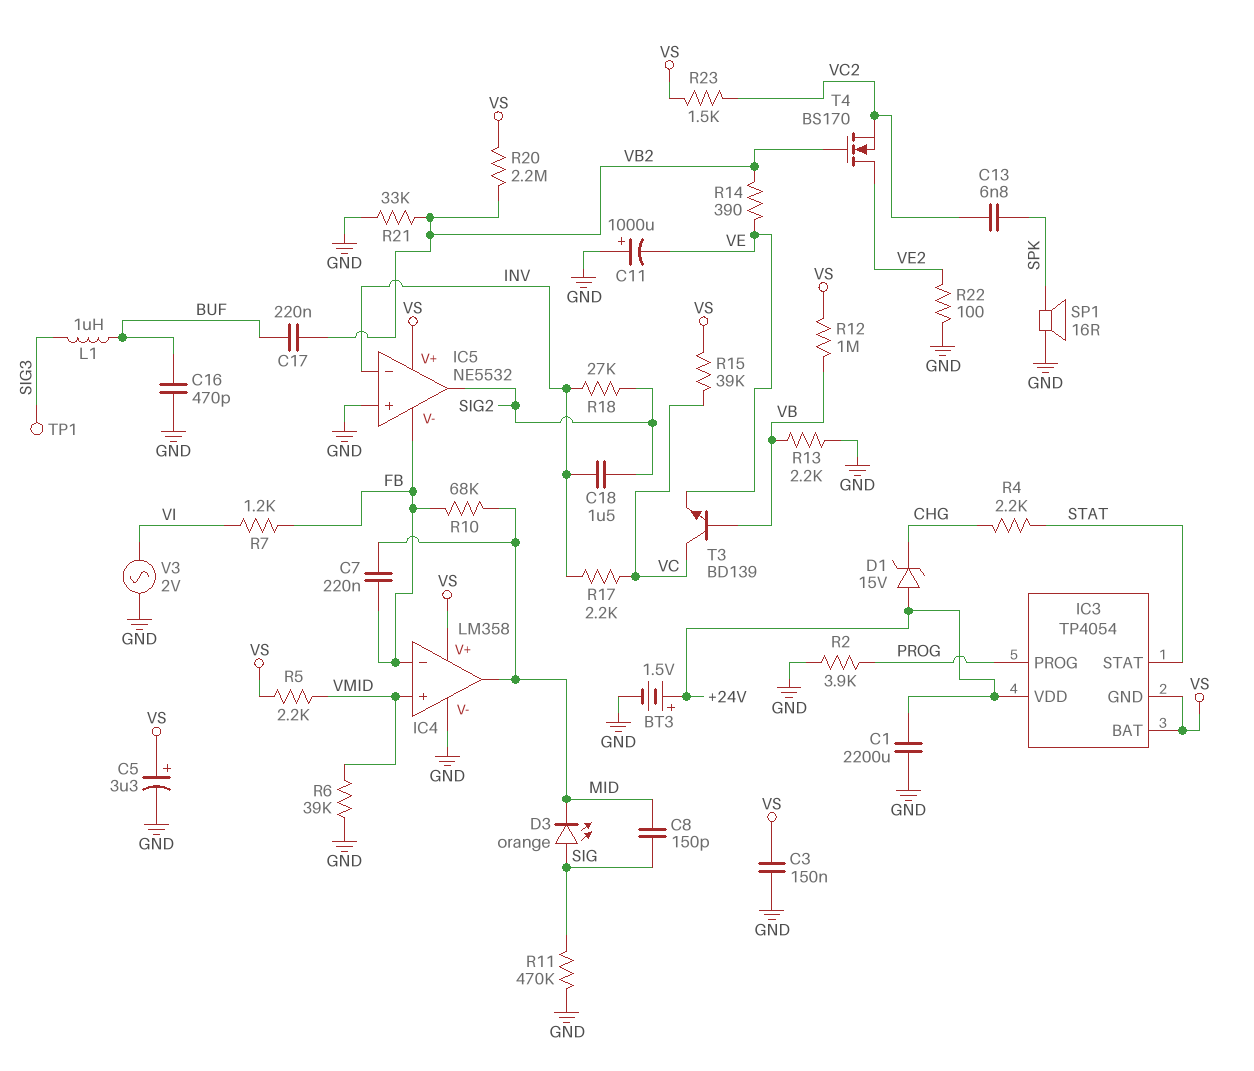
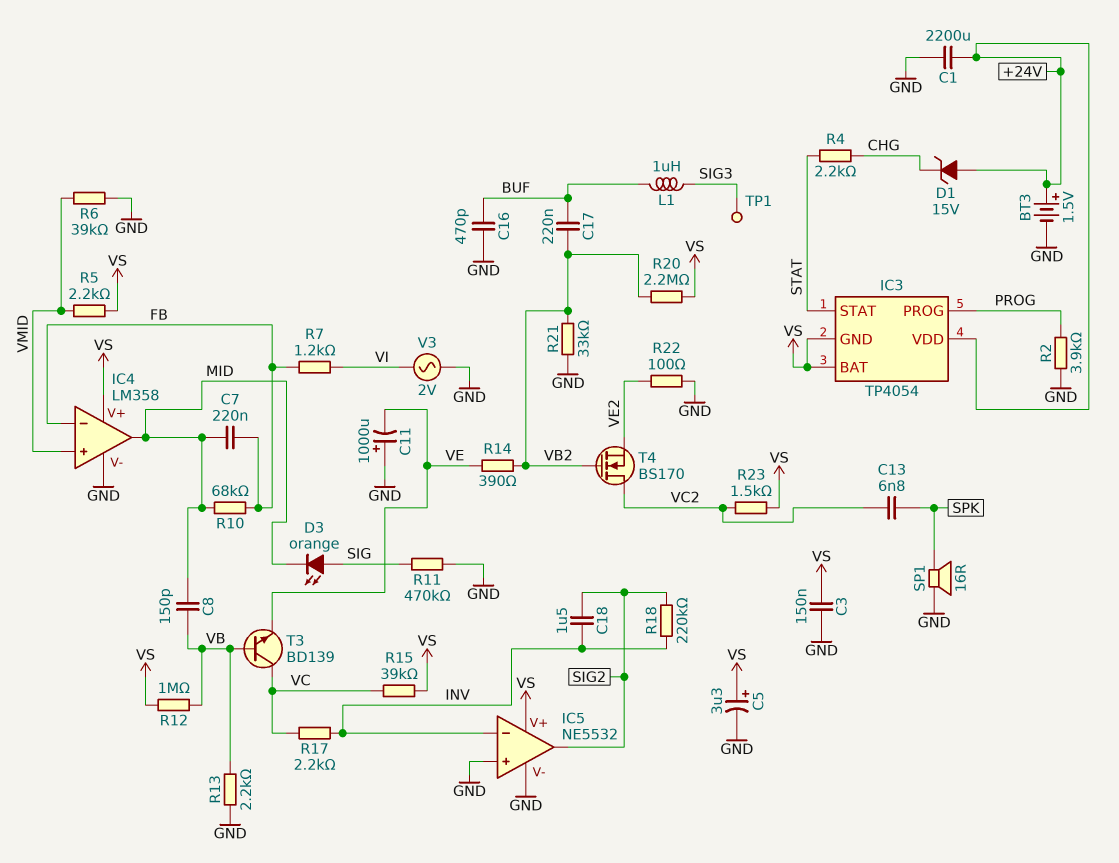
C8: 150pF (MID, SIG) -> 150pF (MID, VB)
IC5 pin V-: FB -> GND
R18: 27k (INV, SIG2) -> 220k (INV, SIG2)
T4: NMOS BS170 (G VB2, D VE2, S VC2) -> NMOS BS170 (G VB2, D VC2, S VE2)

